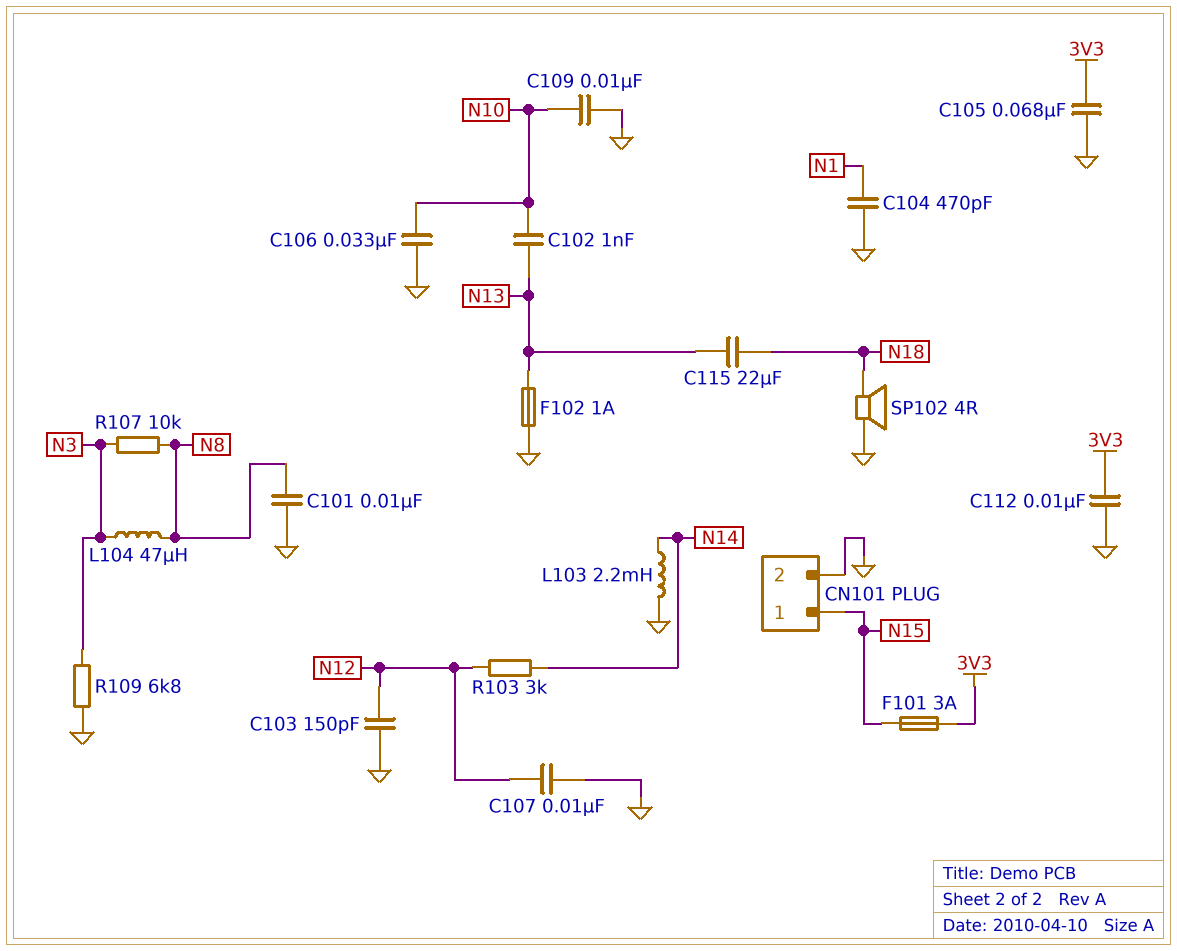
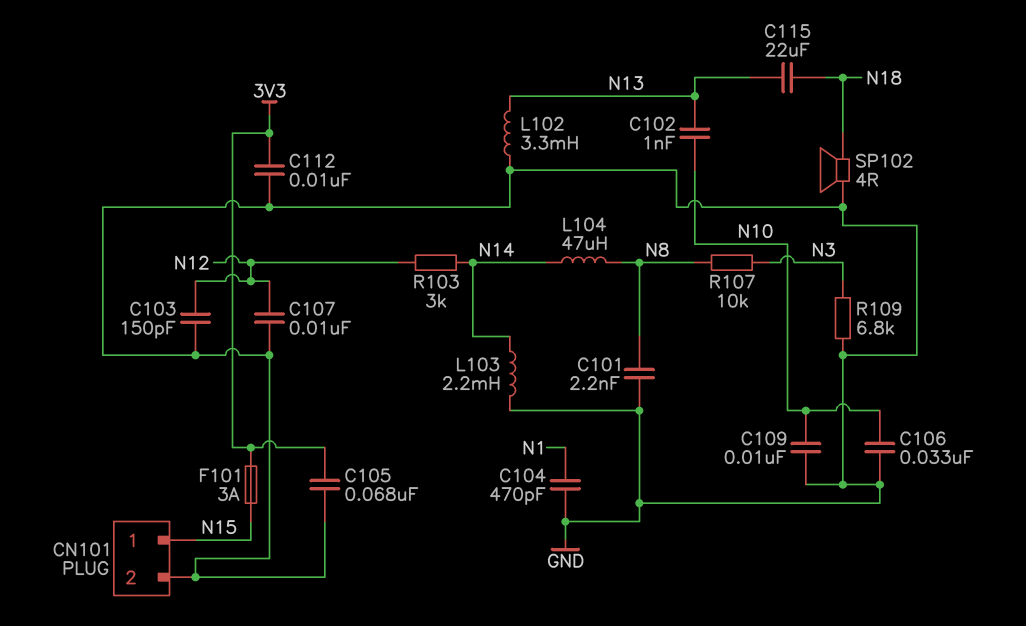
C101: 10nF (GND, N8) -> 2.2nF (GND, N8)
F102: 1A (GND, N13) -> none
L102: none -> 3.3mH (GND, N13)
L104: 47uH (N3, N8) -> 47uH (N8, N14)

